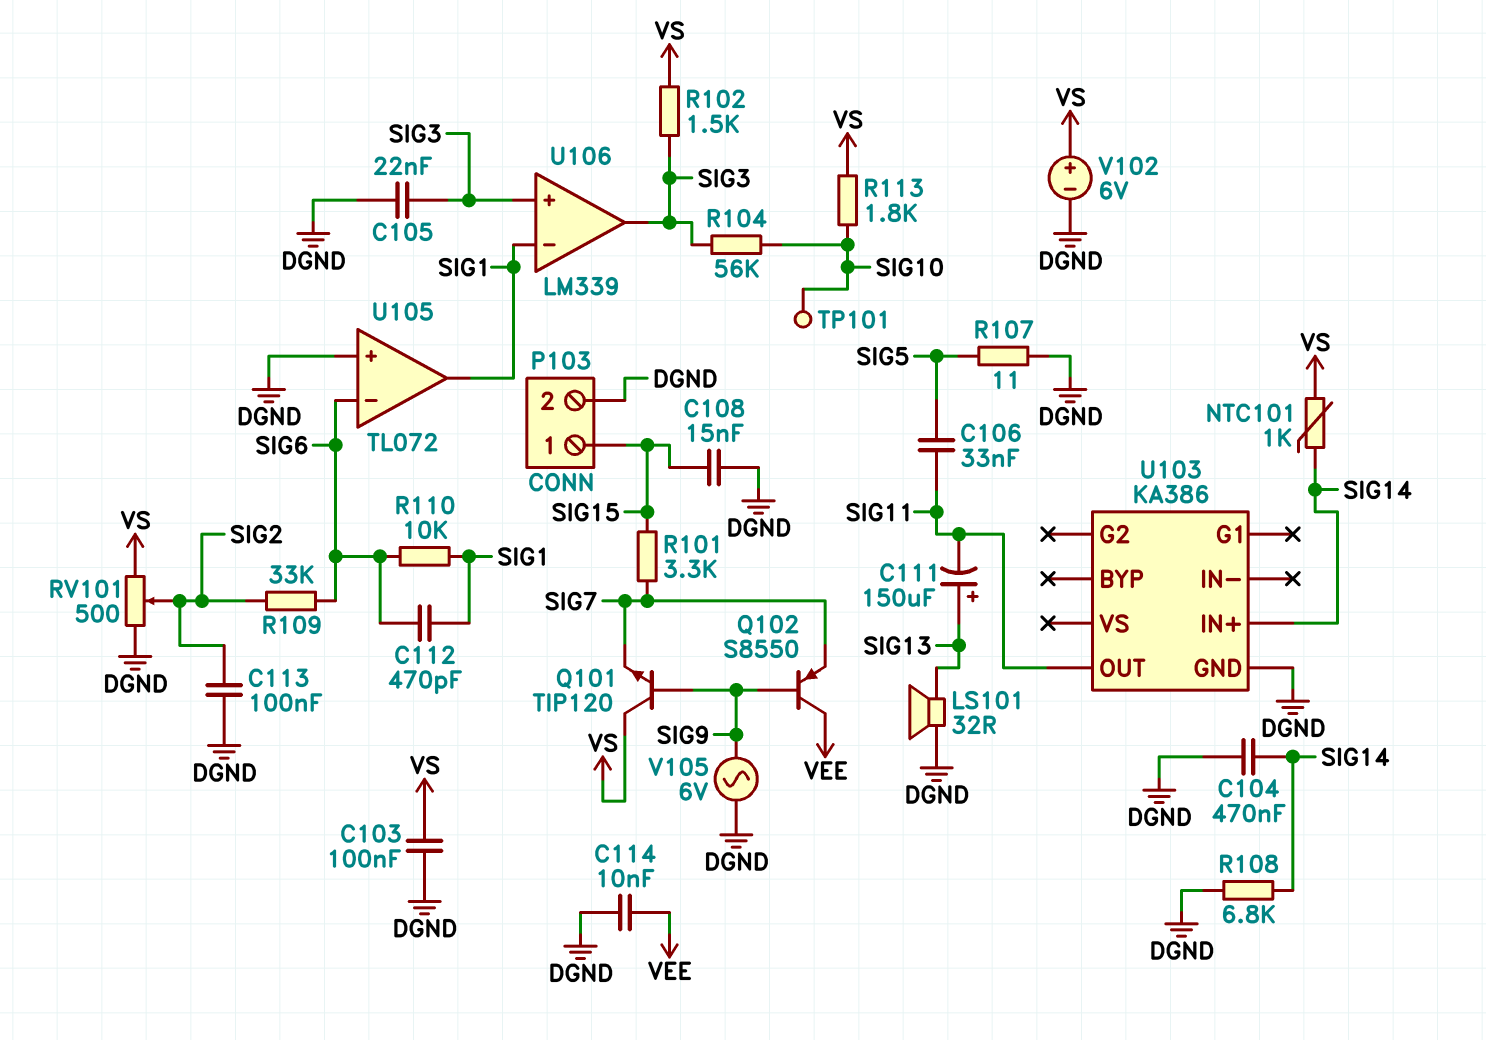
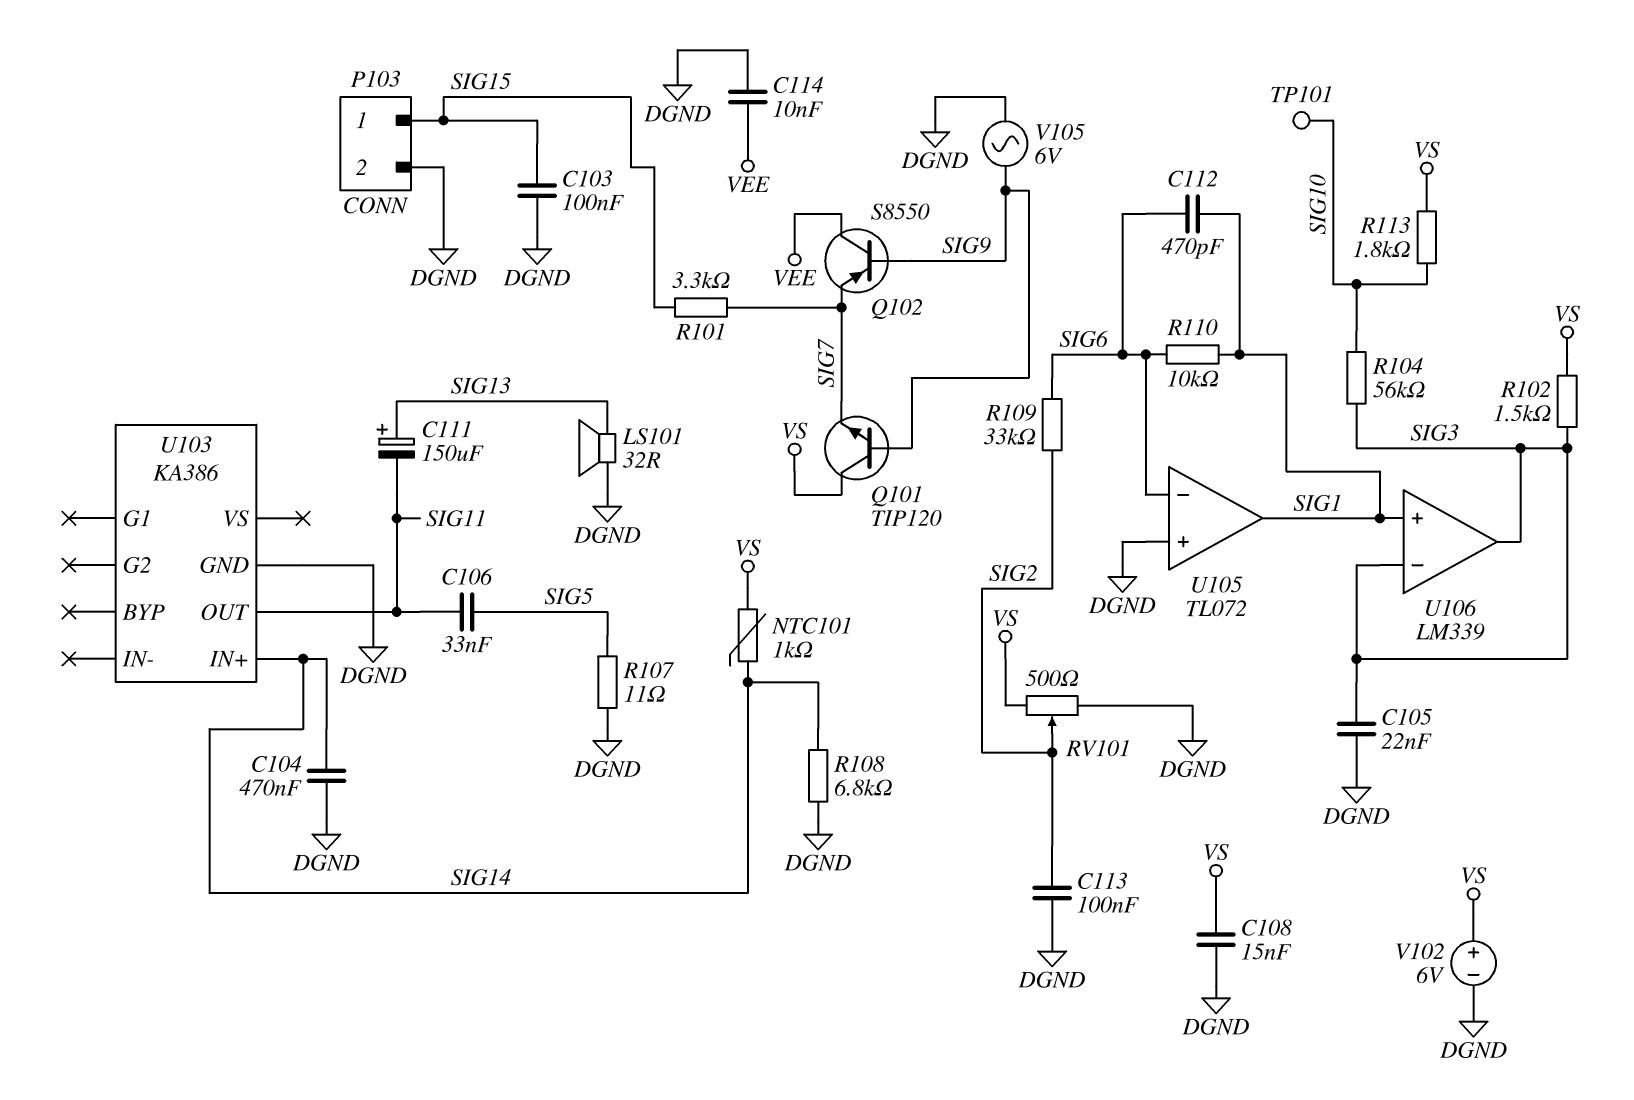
C103: 100nF (DGND, VS) -> 100nF (DGND, SIG15)
C108: 15nF (DGND, SIG15) -> 15nF (DGND, VS)
U106 pin in+: SIG3 -> SIG1
U106 pin in-: SIG1 -> SIG3

